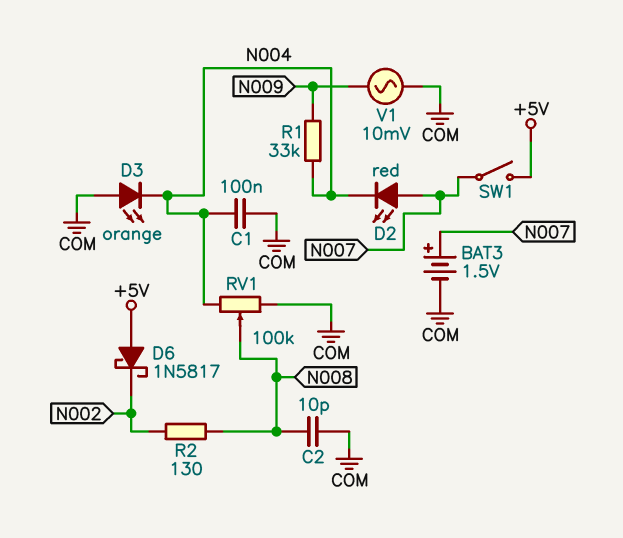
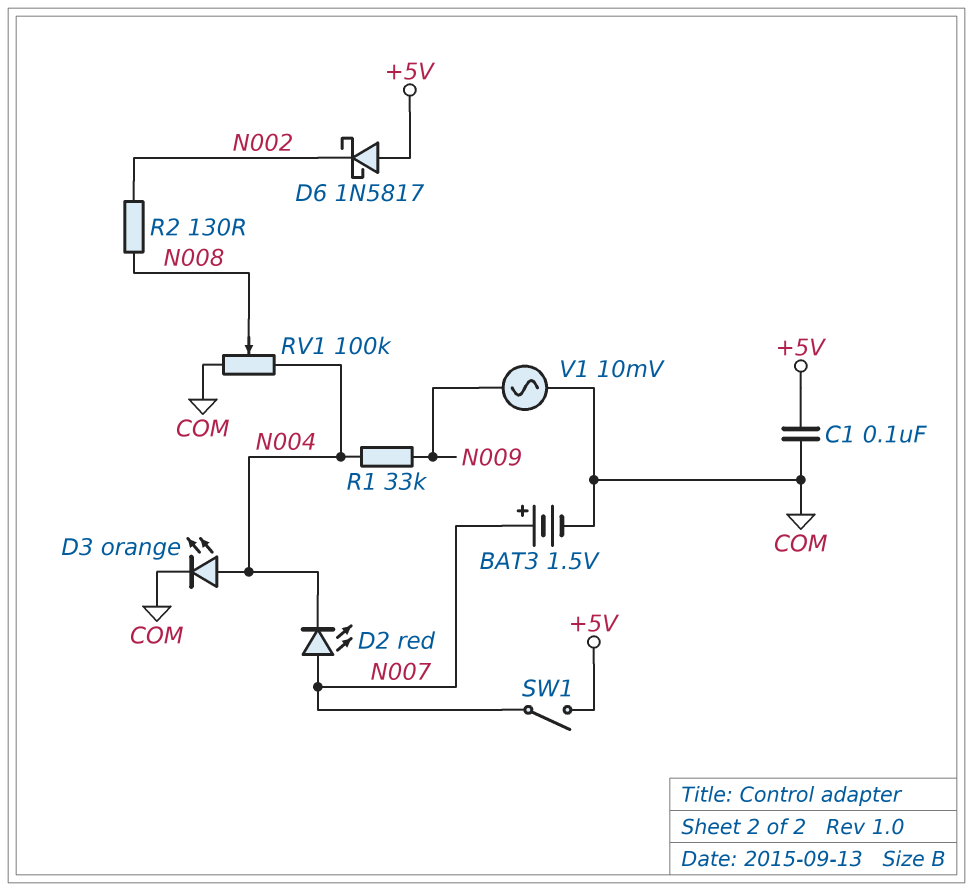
C1: 100nF (COM, N004) -> 100nF (+5V, COM)
C2: 10pF (COM, N008) -> none
D3: LED orange (A COM, K N004) -> LED orange (A N004, K COM)

